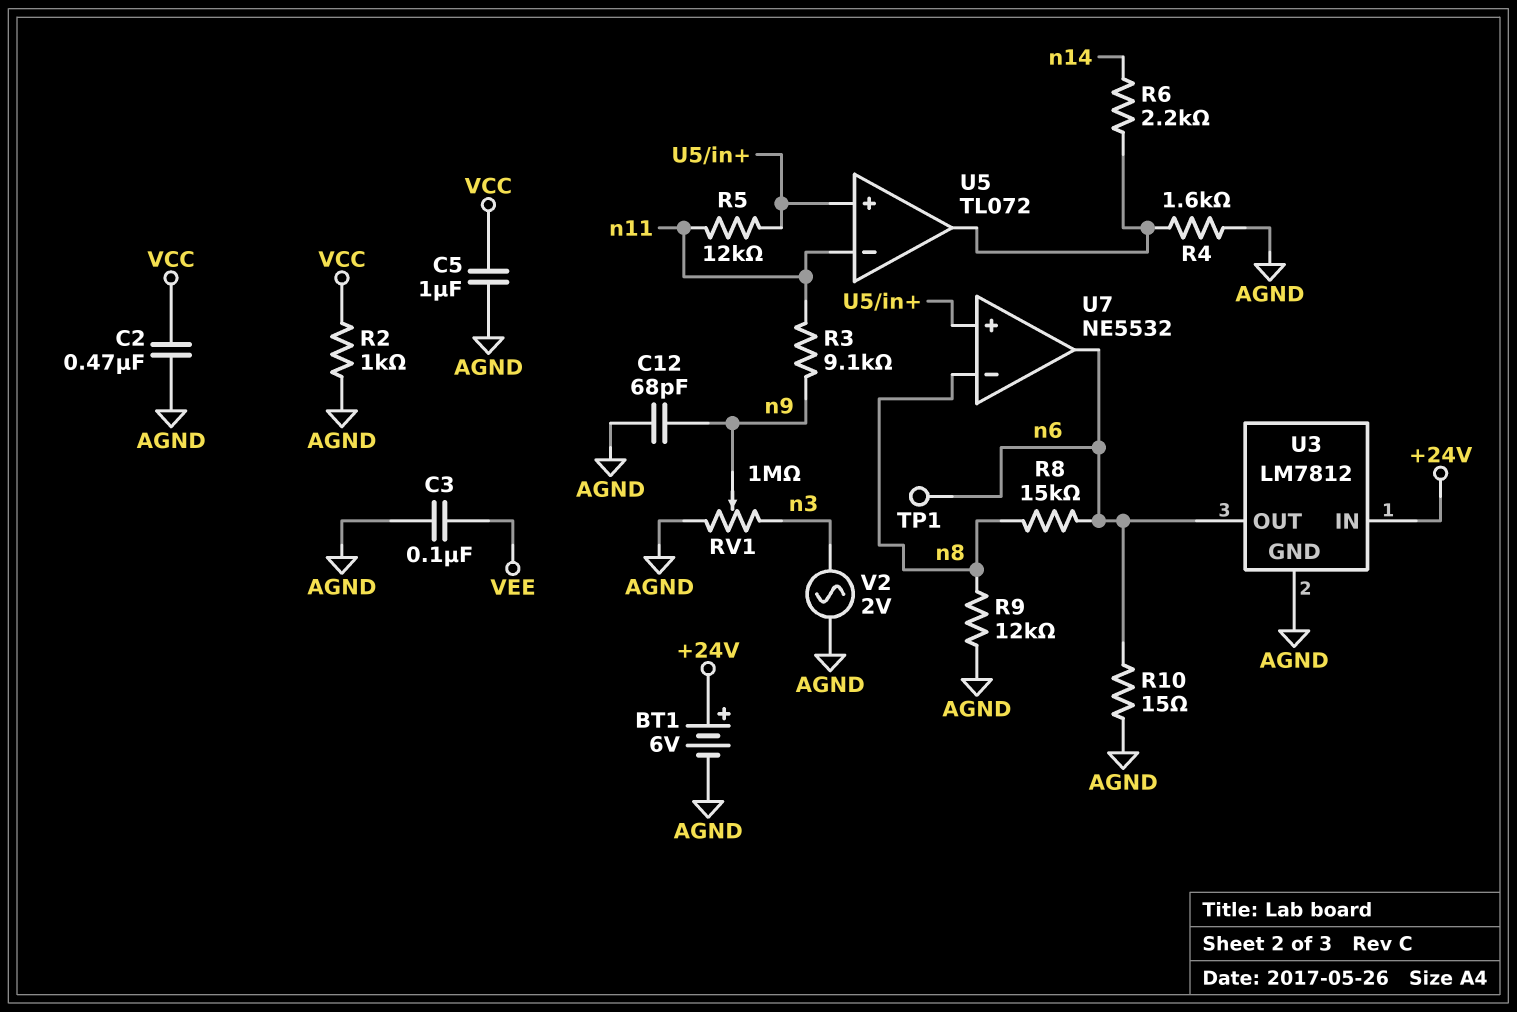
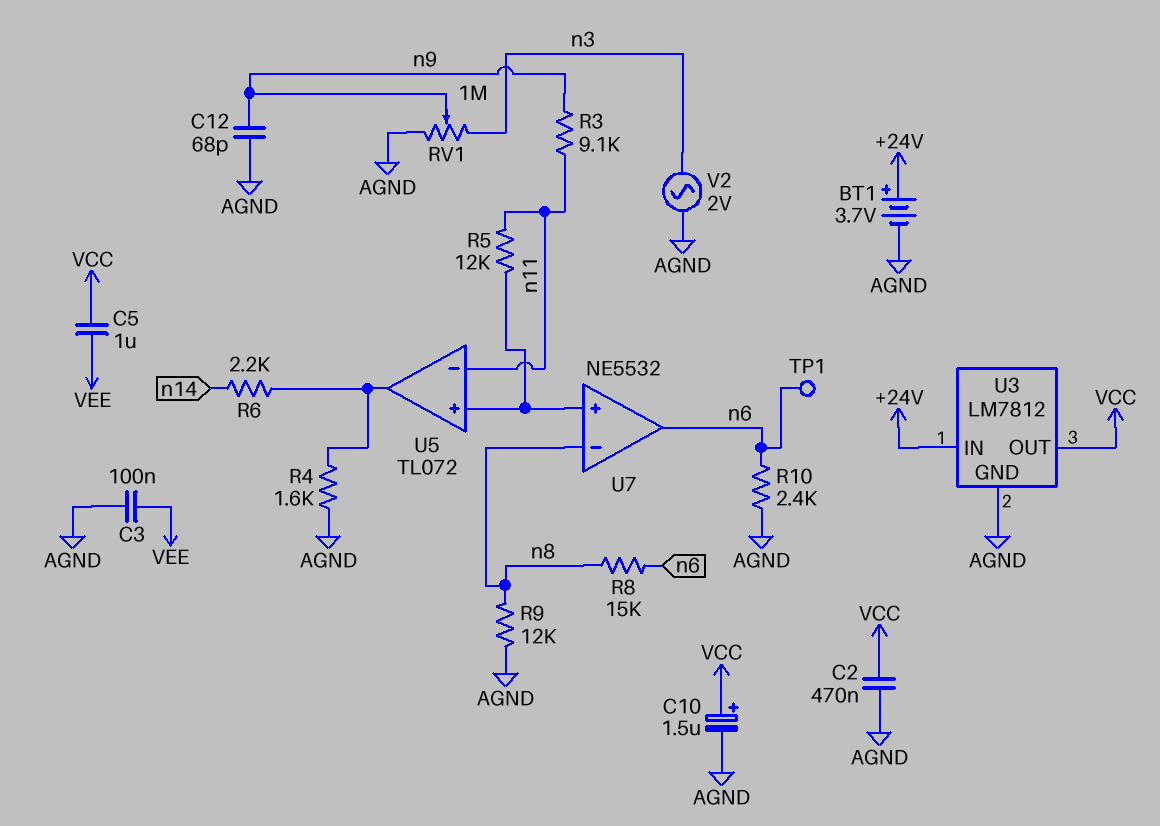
BT1: 6V (plus +24V, minus AGND) -> 3.7V (plus +24V, minus AGND)
C5: 1uF (AGND, VCC) -> 1uF (VCC, VEE)
C10: none -> 1.5uF (plus VCC, minus AGND)
R2: 1k (AGND, VCC) -> none
R10: 15 (AGND, n6) -> 2.4k (AGND, n6)
U3 pin OUT: n6 -> VCC

